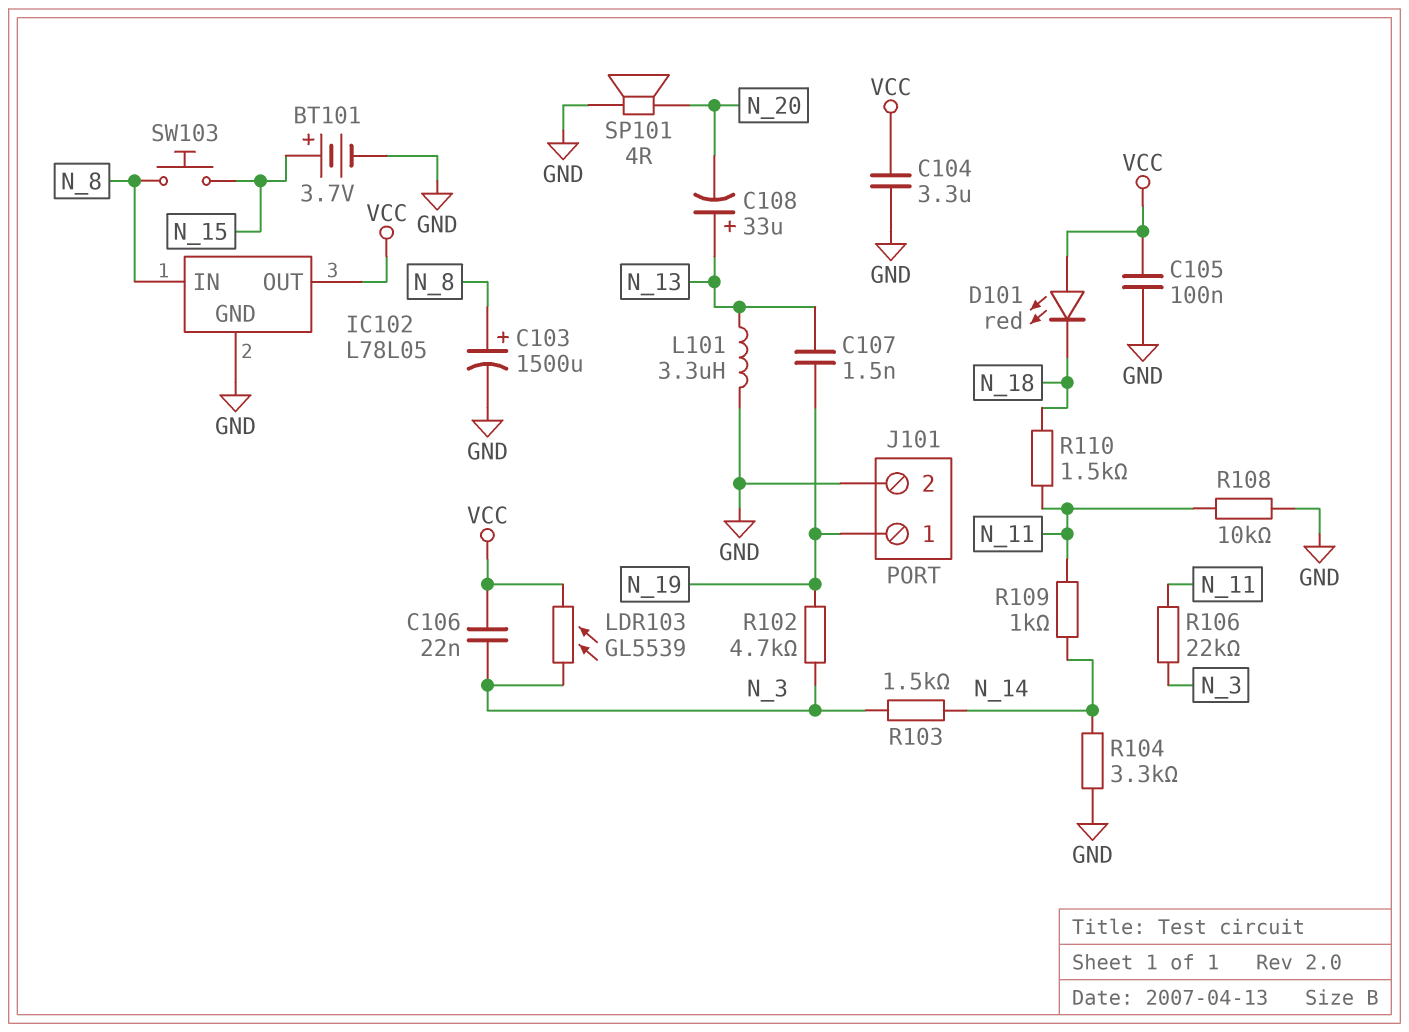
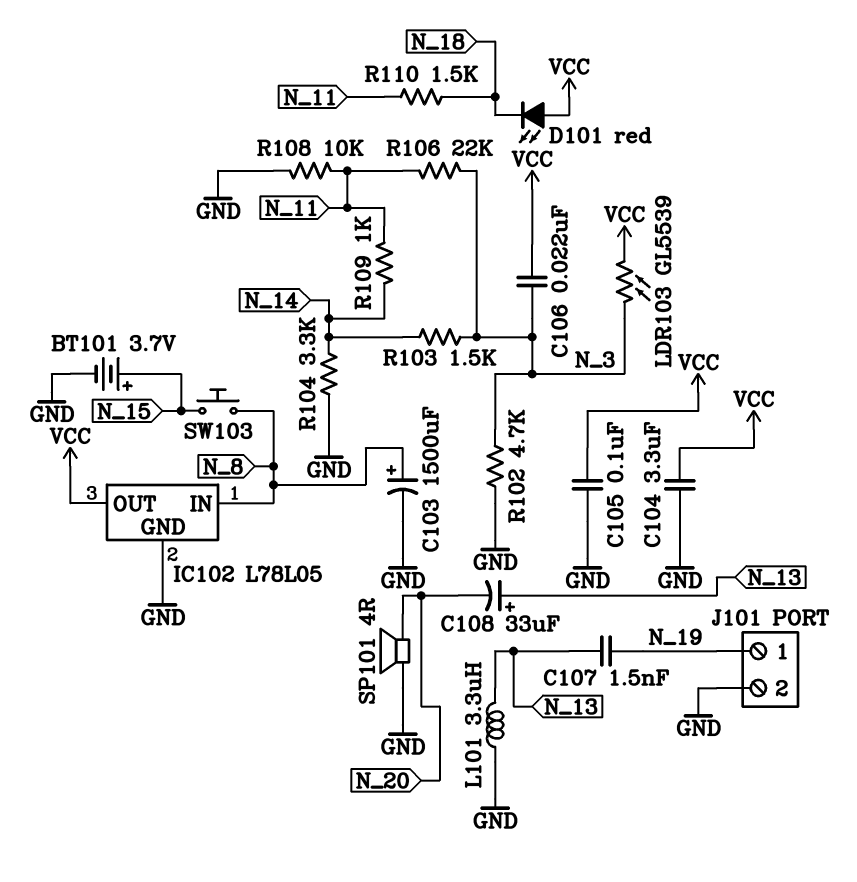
R102: 4.7k (N_3, N_19) -> 4.7k (GND, N_3)

